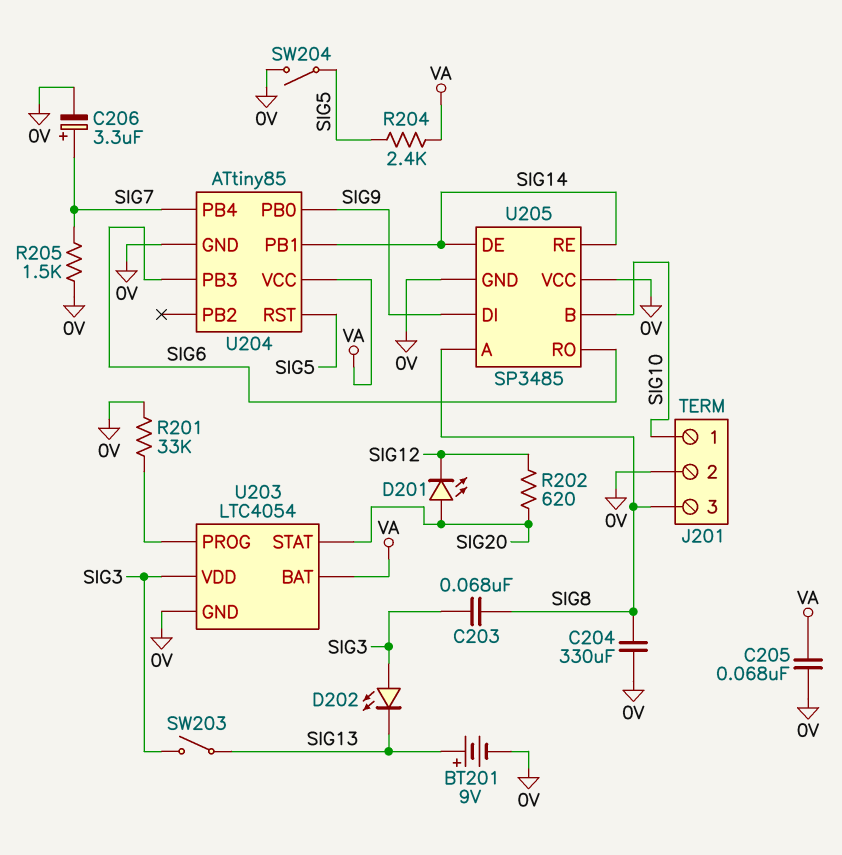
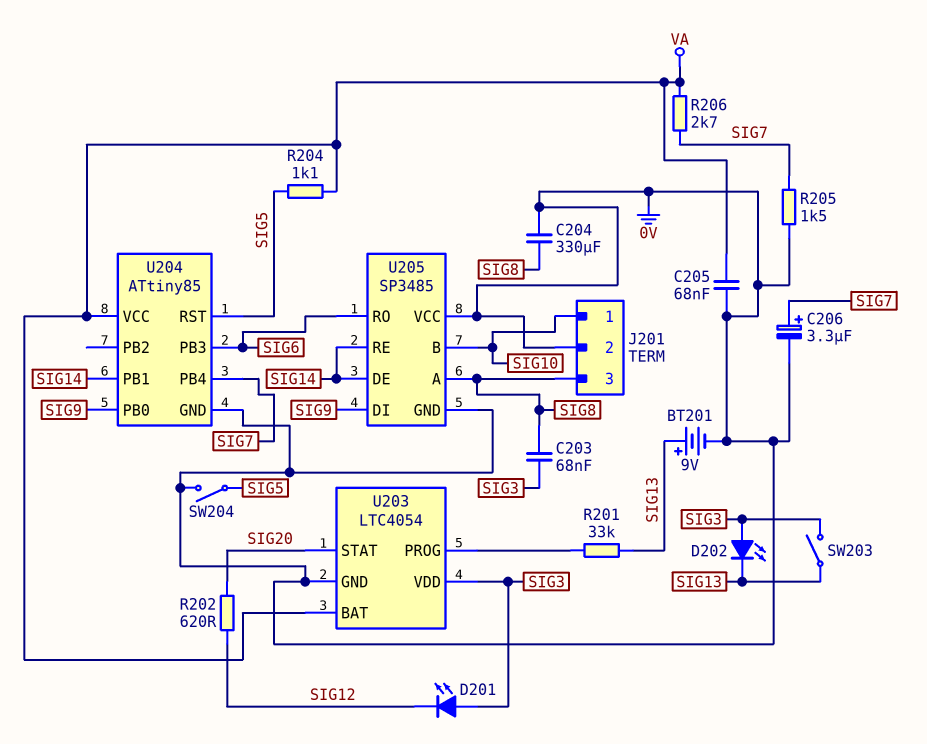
D201: LED (A SIG20, K SIG12) -> LED (A SIG3, K SIG12)
R201: 33k (0V, U203/PROG) -> 33k (SIG13, U203/PROG)
R204: 2.4k (SIG5, VA) -> 1.1k (SIG5, VA)
R206: none -> 2.7k (SIG7, VA)

